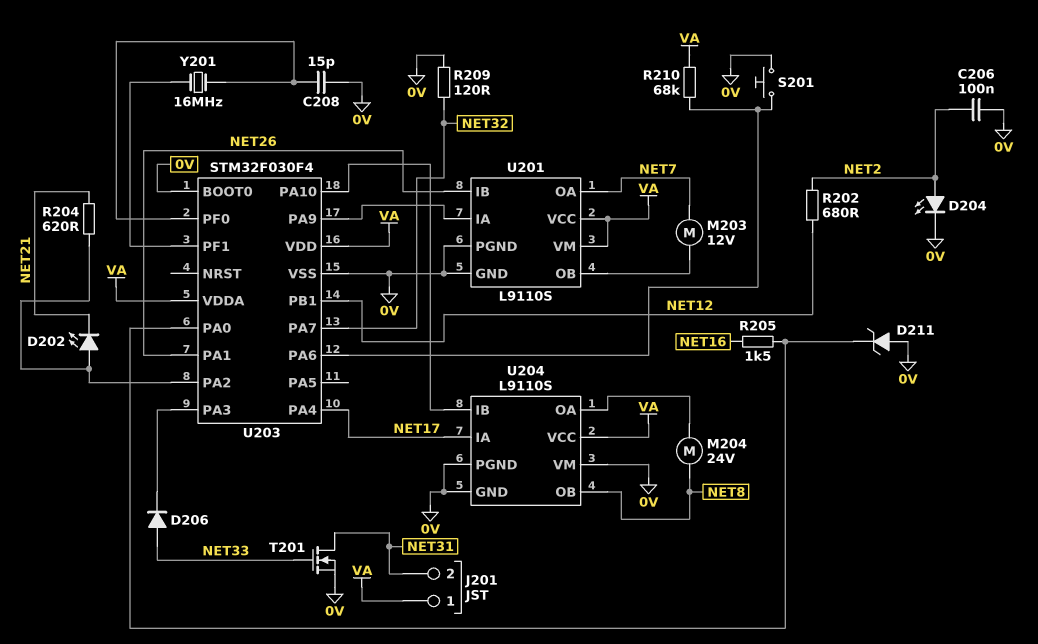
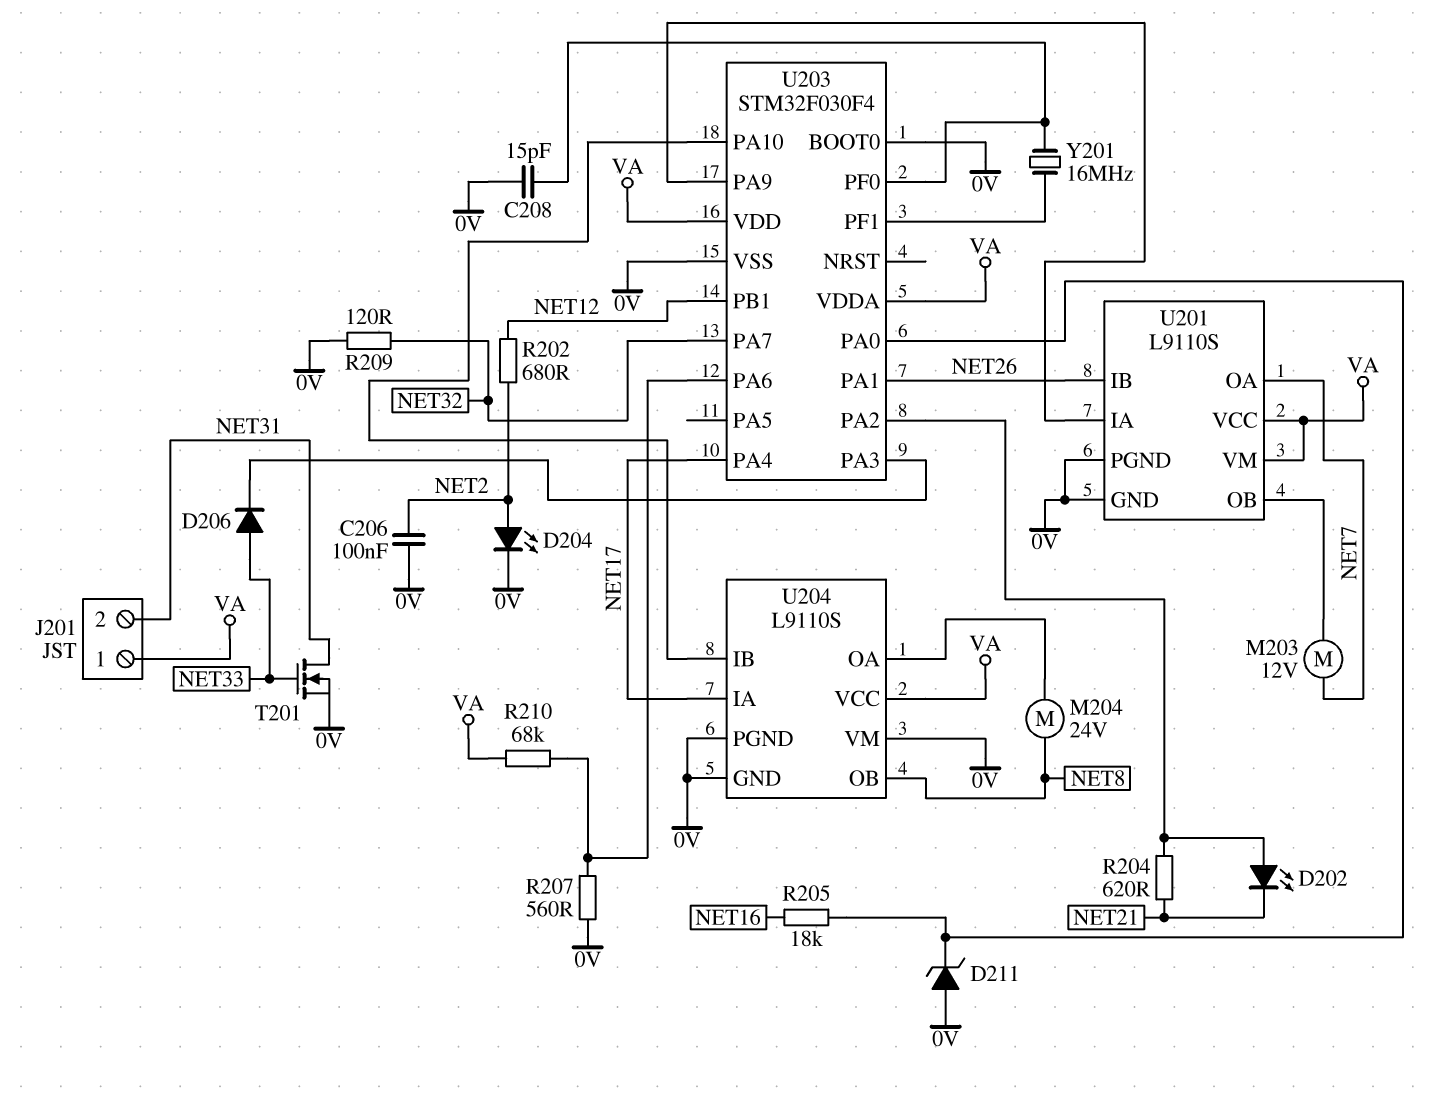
R205: 1.5k (NET16, U203/PA0) -> 18k (NET16, U203/PA0)
R207: none -> 560 (0V, U203/PA6)
S201: button (0V, U203/PA6) -> none

